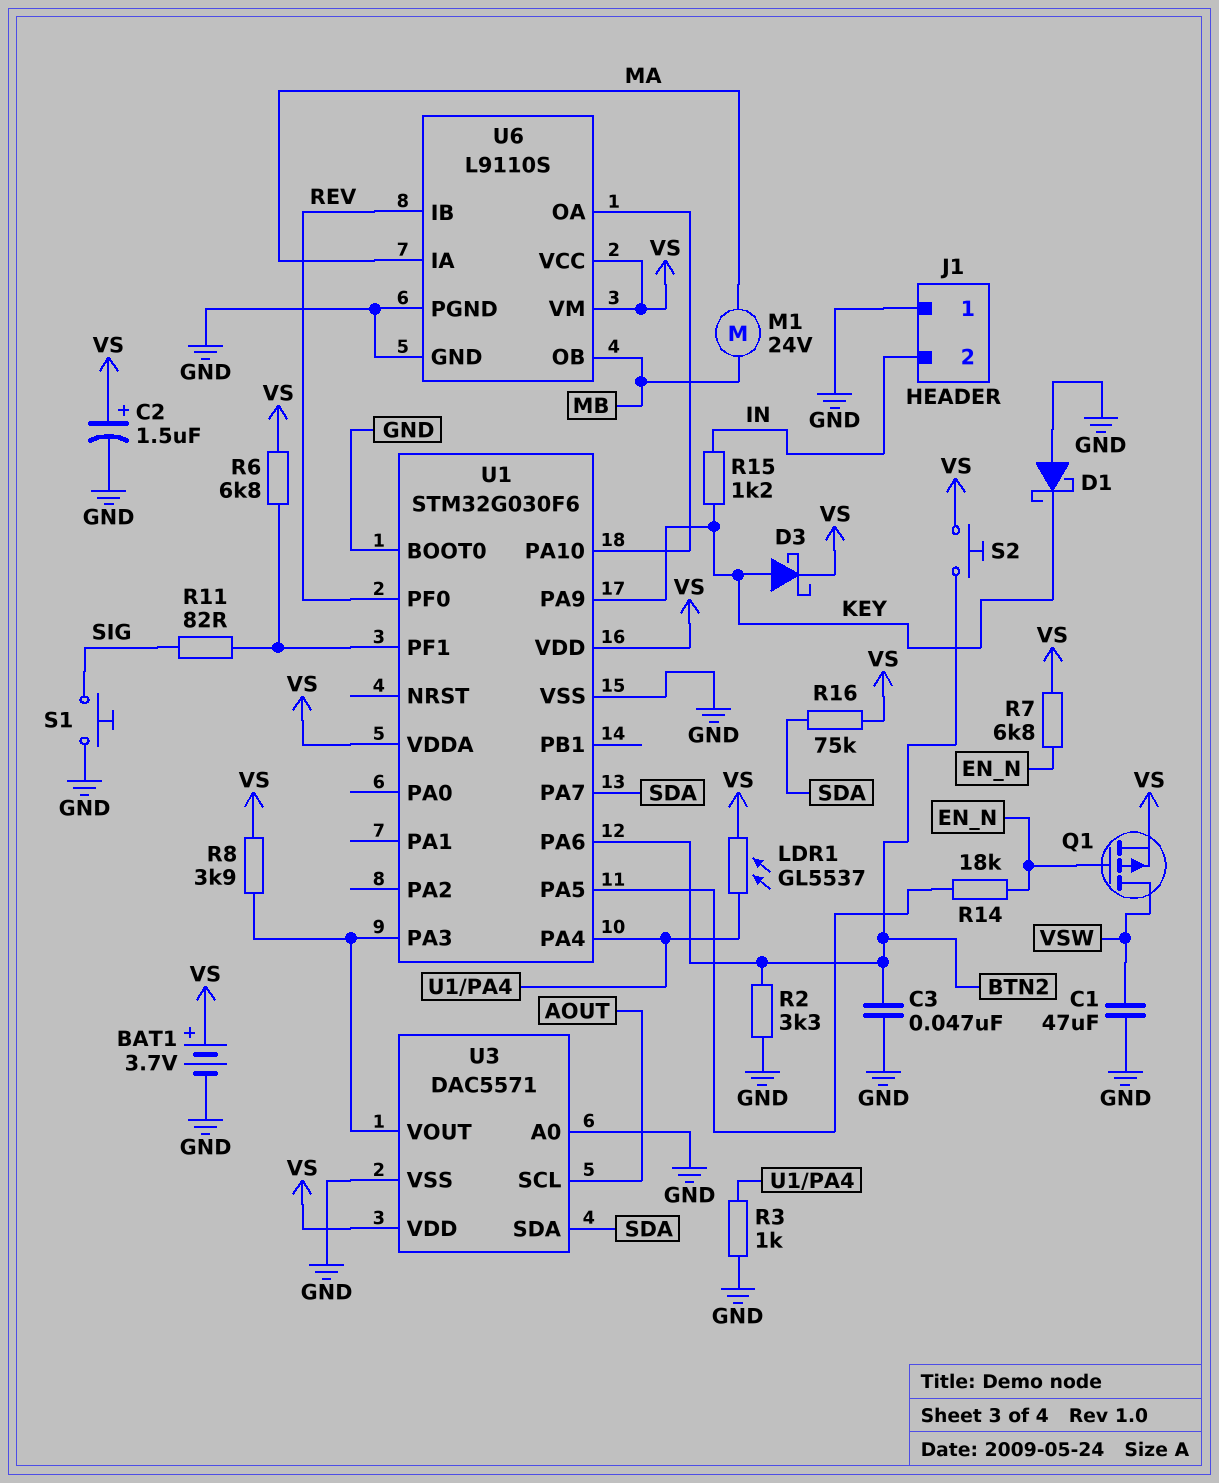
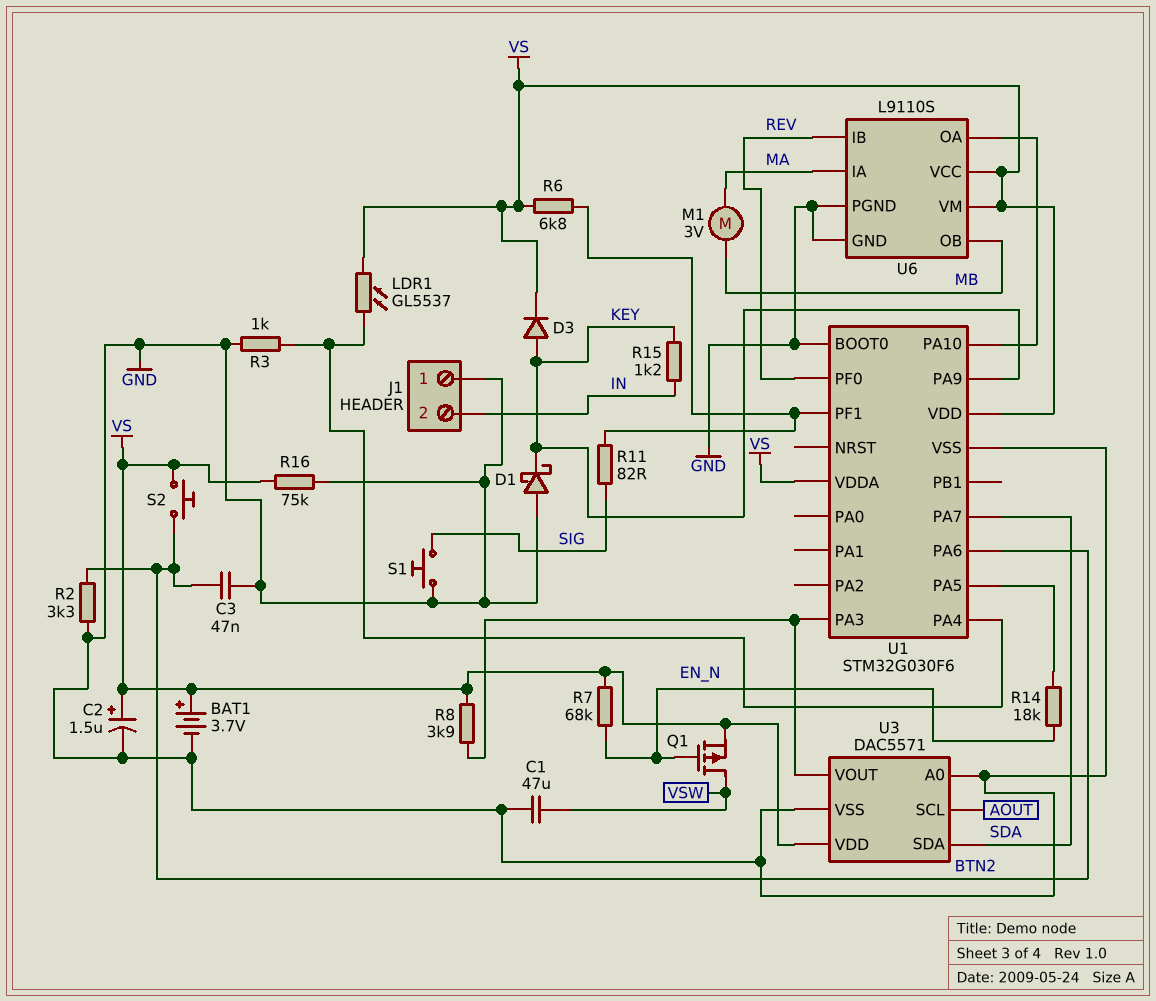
D3: schottky (A KEY, K VS) -> diode (A KEY, K VS)
M1: motor 24V (MA, MB) -> motor 3V (MA, MB)
R7: 6.8k (EN_N, VS) -> 68k (EN_N, VS)
R16: 75k (SDA, VS) -> 75k (GND, VS)

